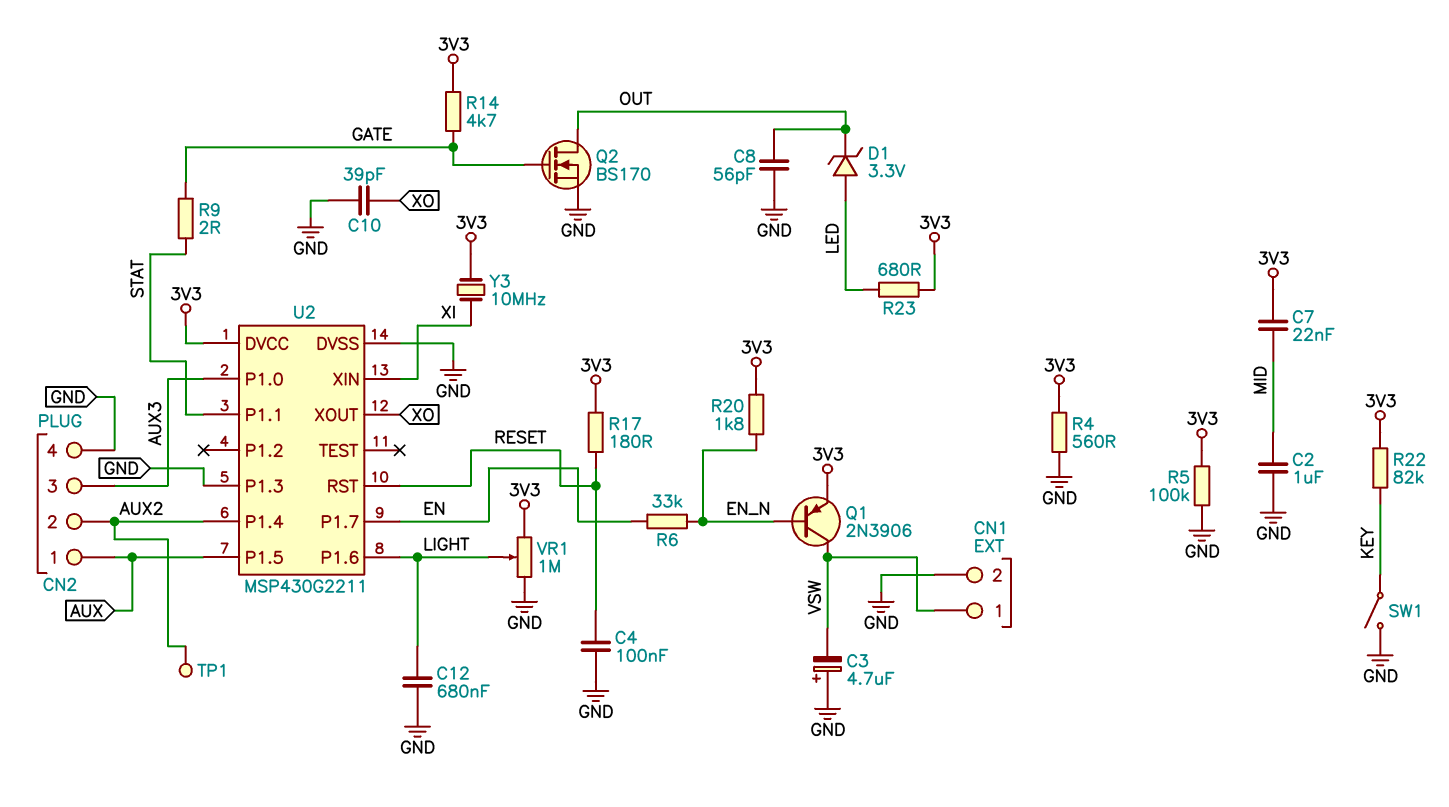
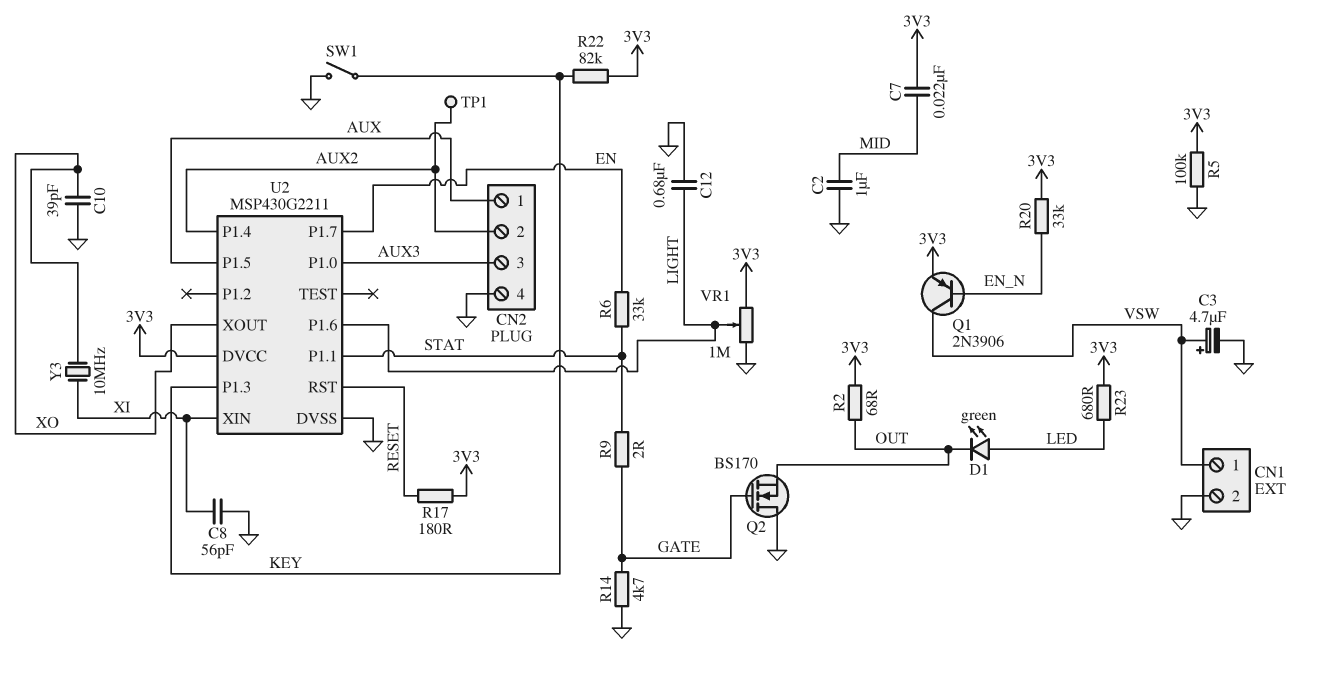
C3: 4.7uF (plus GND, minus VSW) -> 4.7uF (plus VSW, minus GND)
C4: 100nF (GND, RESET) -> none
C8: 56pF (GND, OUT) -> 56pF (GND, XI)
D1: zener 3.3V (A LED, K OUT) -> LED green (A LED, K OUT)
Q2: NMOS BS170 (G GATE, D OUT, S GND) -> NMOS BS170 (G GATE, D GND, S OUT)
R2: none -> 68 (3V3, OUT)
R4: 560 (3V3, GND) -> none
R6: 33k (EN, EN_N) -> 33k (EN, STAT)
R14: 4.7k (3V3, GATE) -> 4.7k (GATE, GND)
R20: 1.8k (3V3, EN_N) -> 33k (3V3, EN_N)
U2 pin P1.3: GND -> KEY
Y3: 10MHz (3V3, XI) -> 10MHz (XI, XO)

